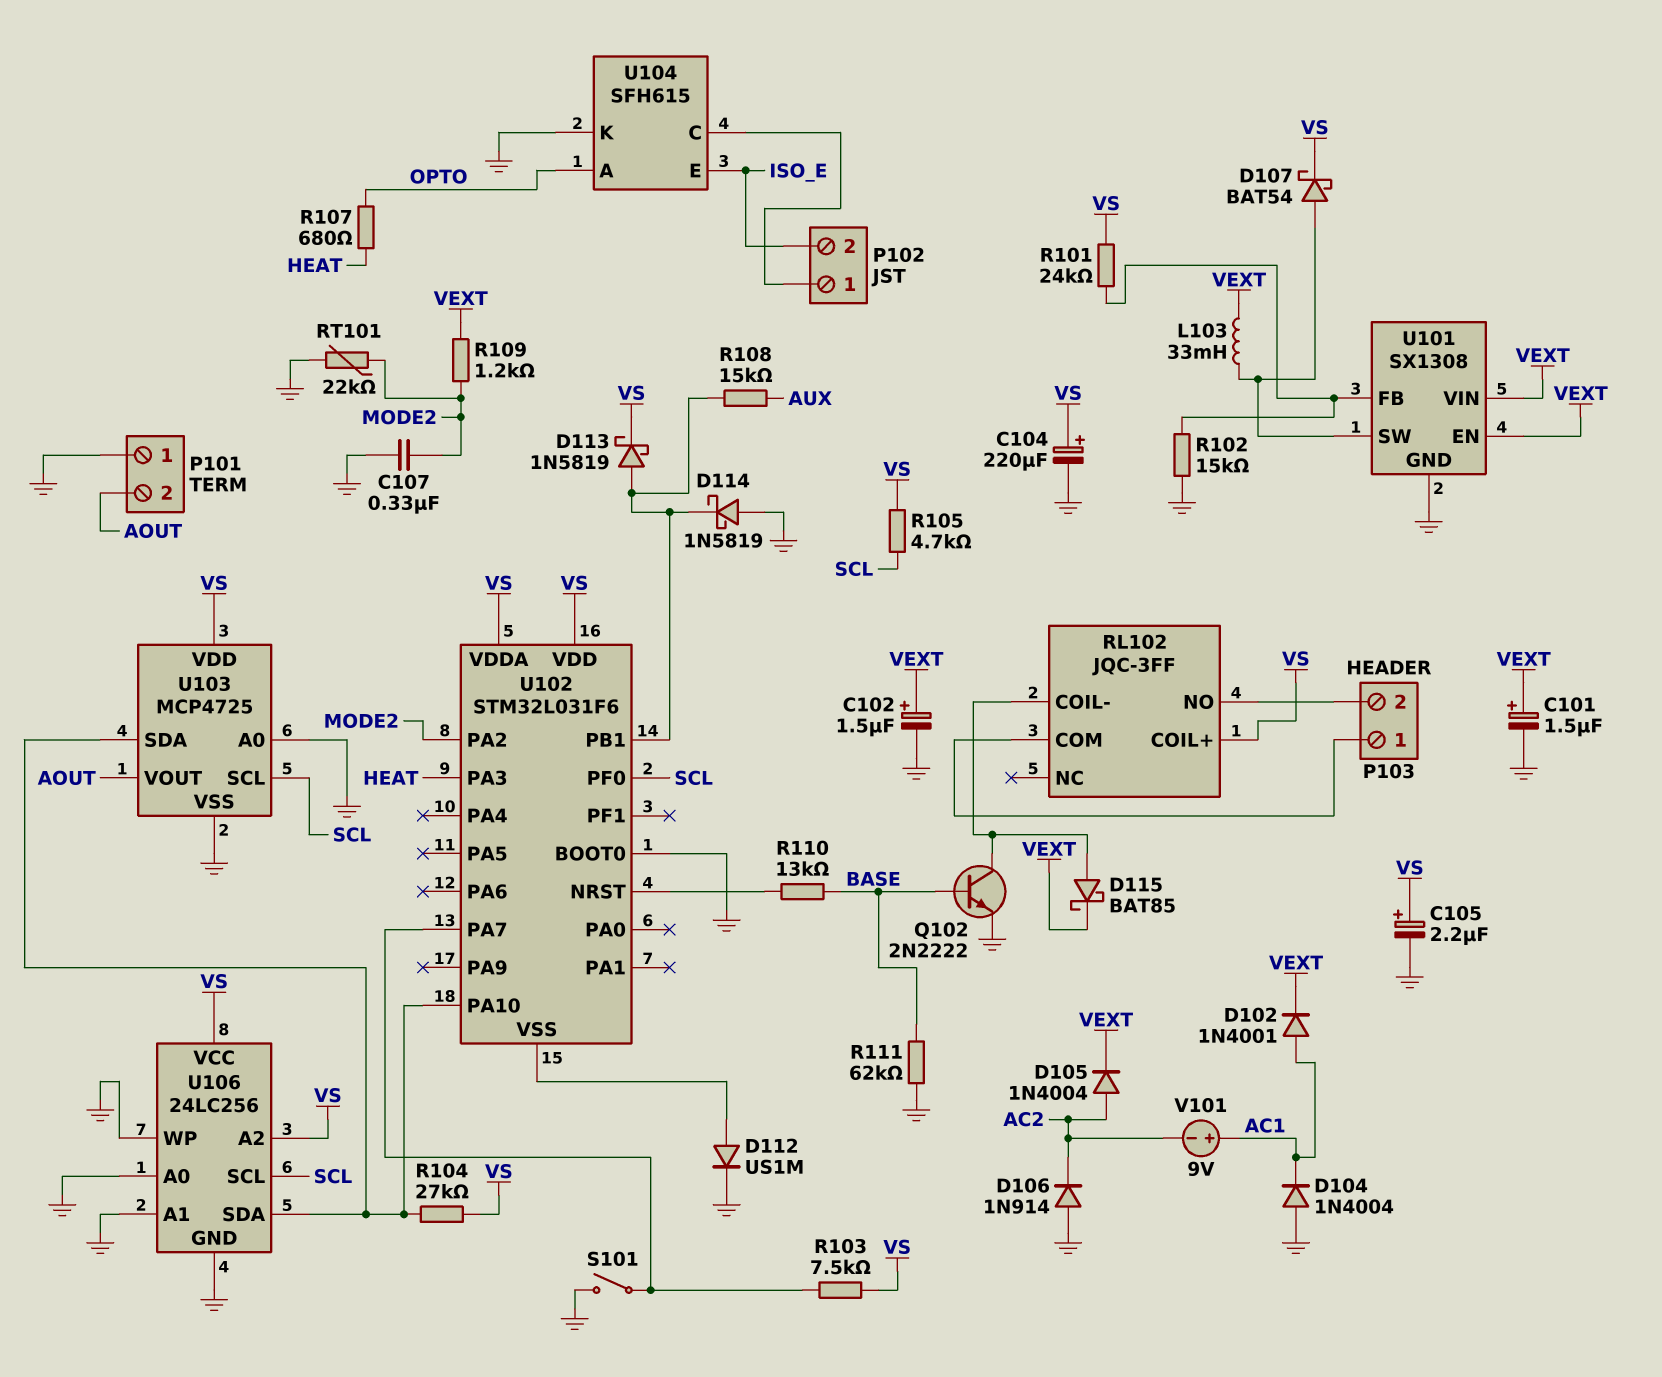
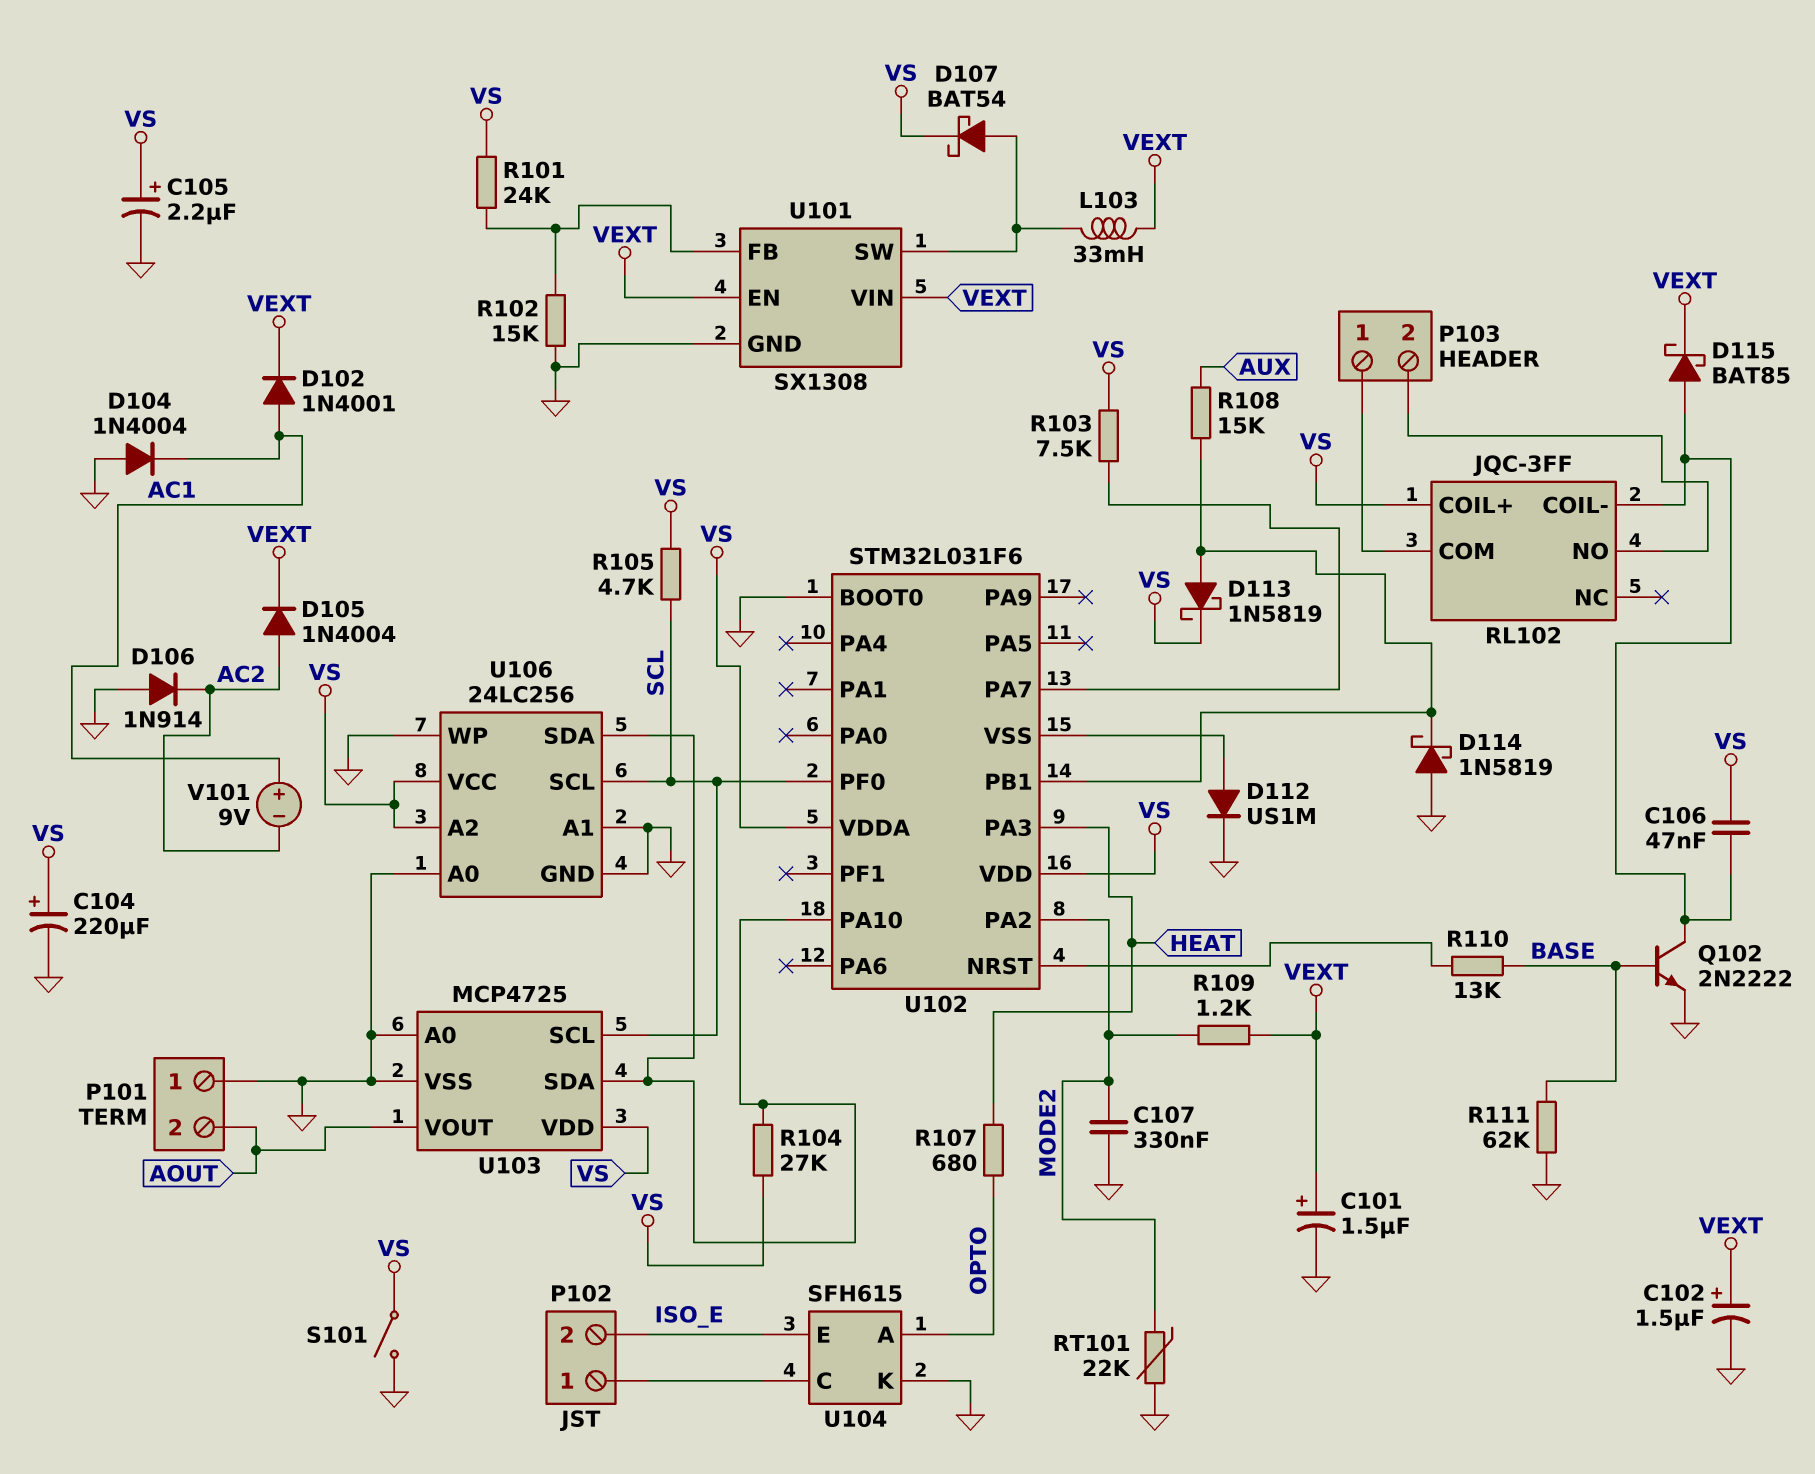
C106: none -> 47nF (RL102/COIL-, VS)
S101: switch (GND, U102/PA7) -> switch (GND, VS)

